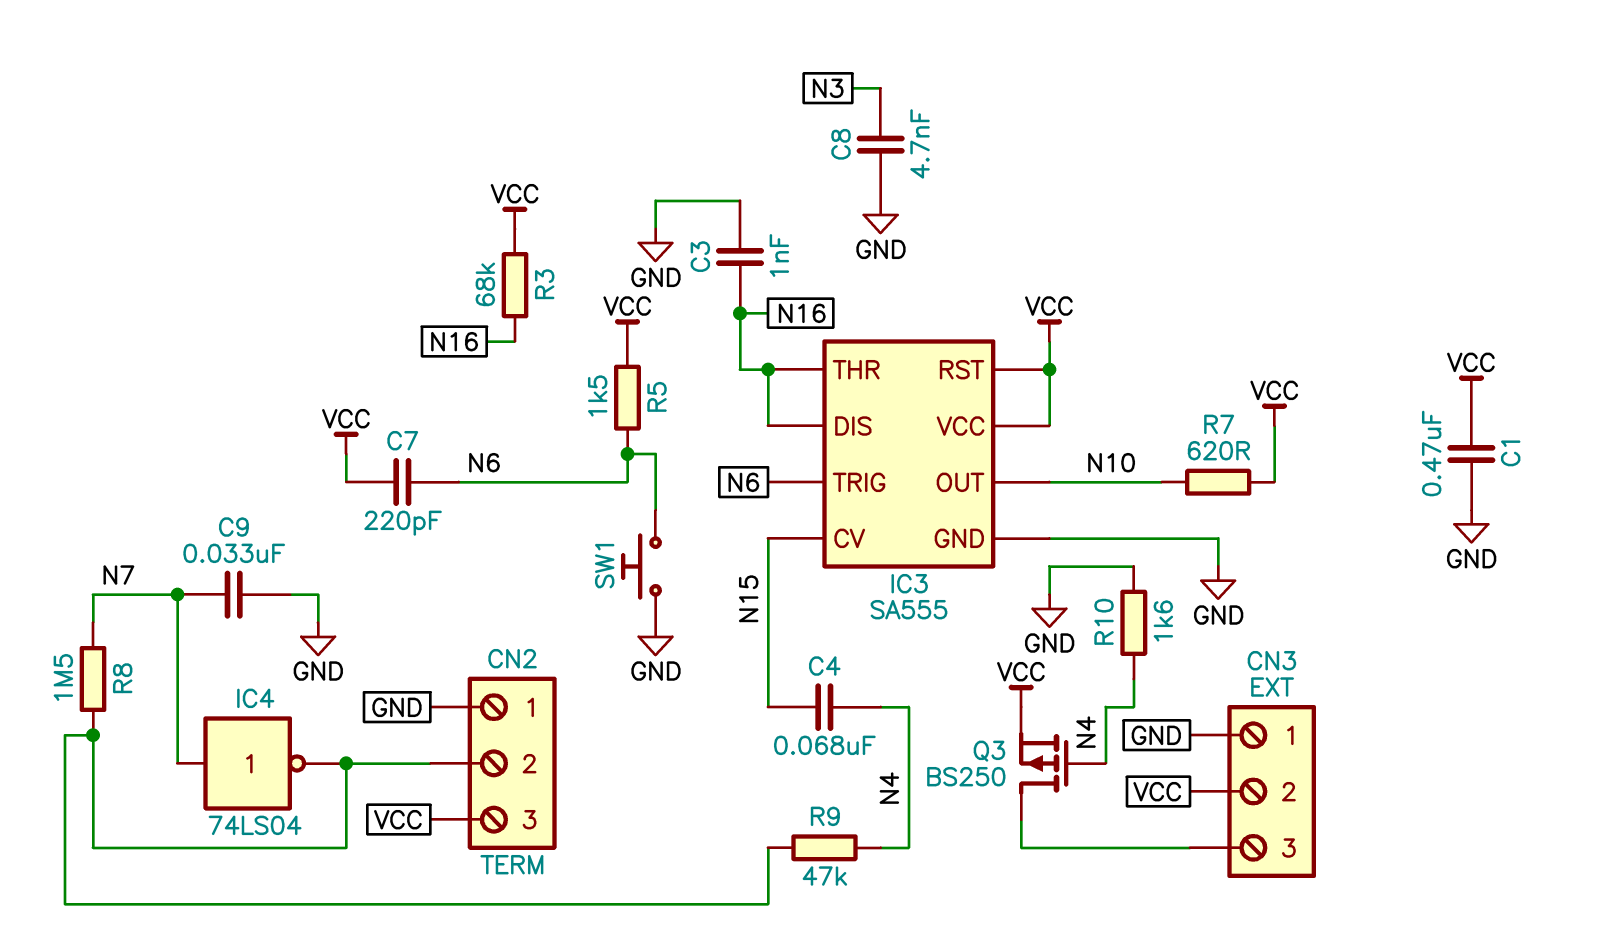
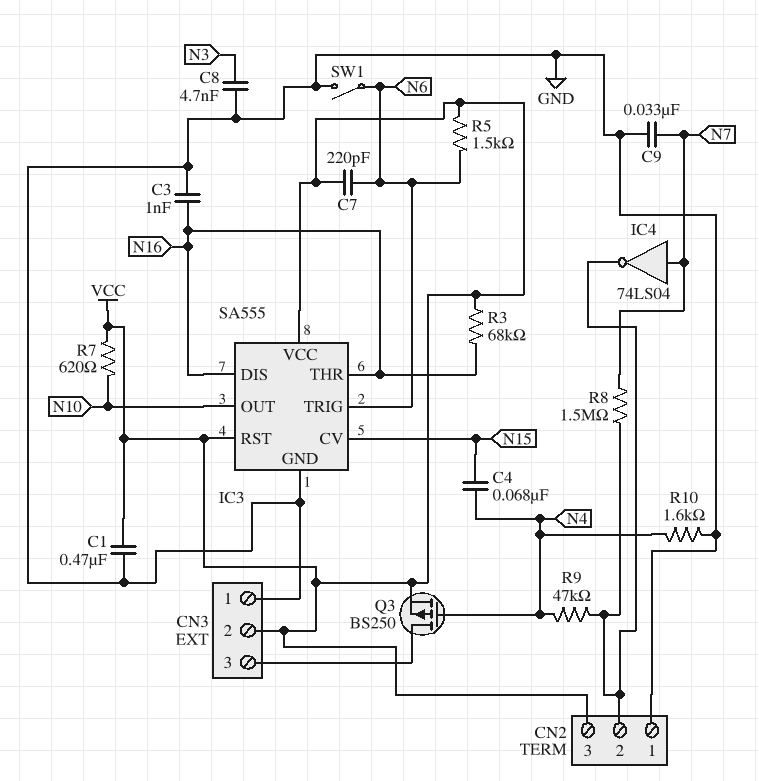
SW1: button (GND, N6) -> switch (GND, N6)

